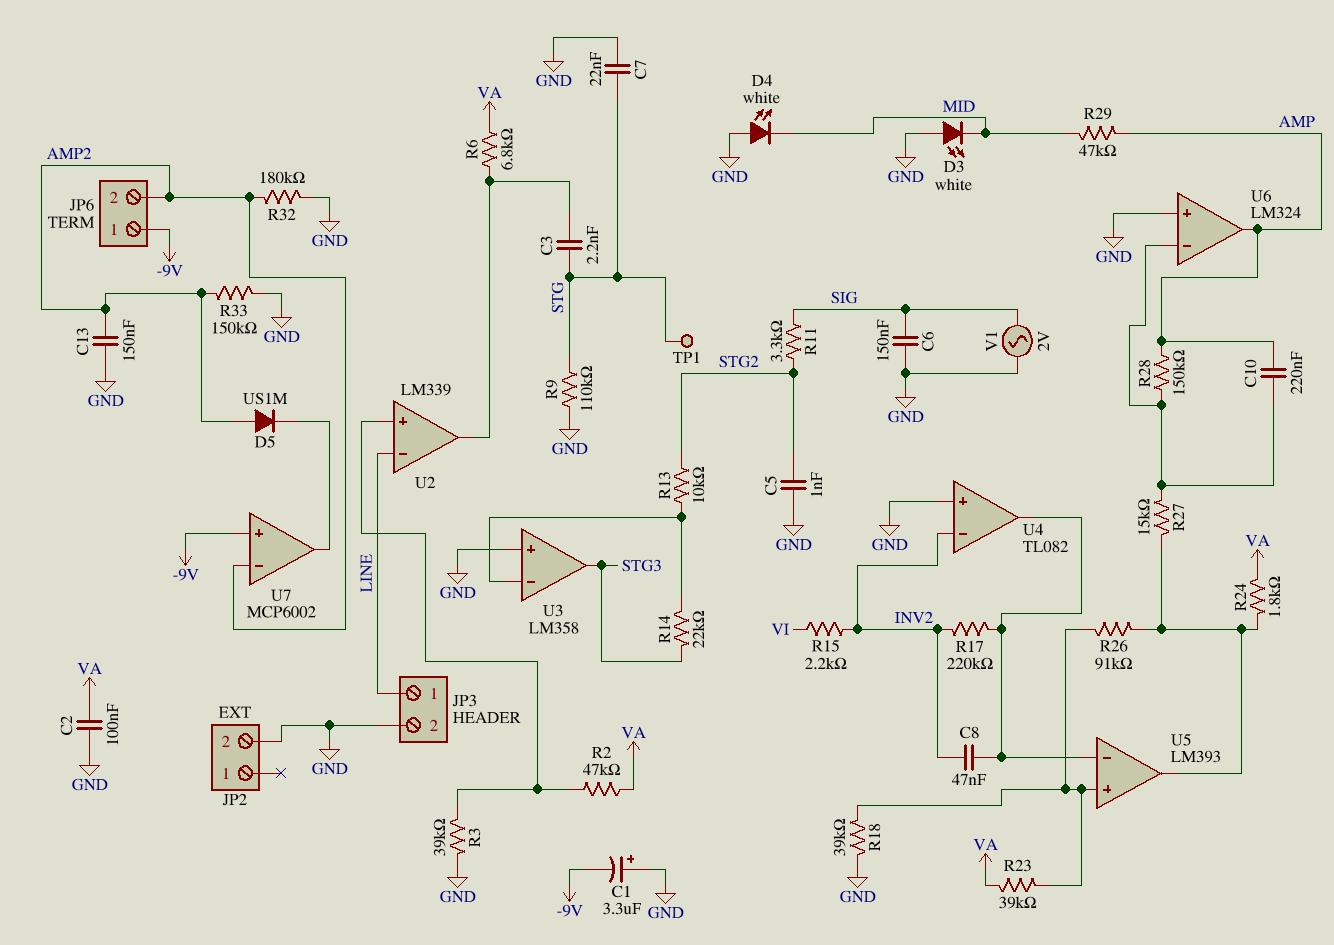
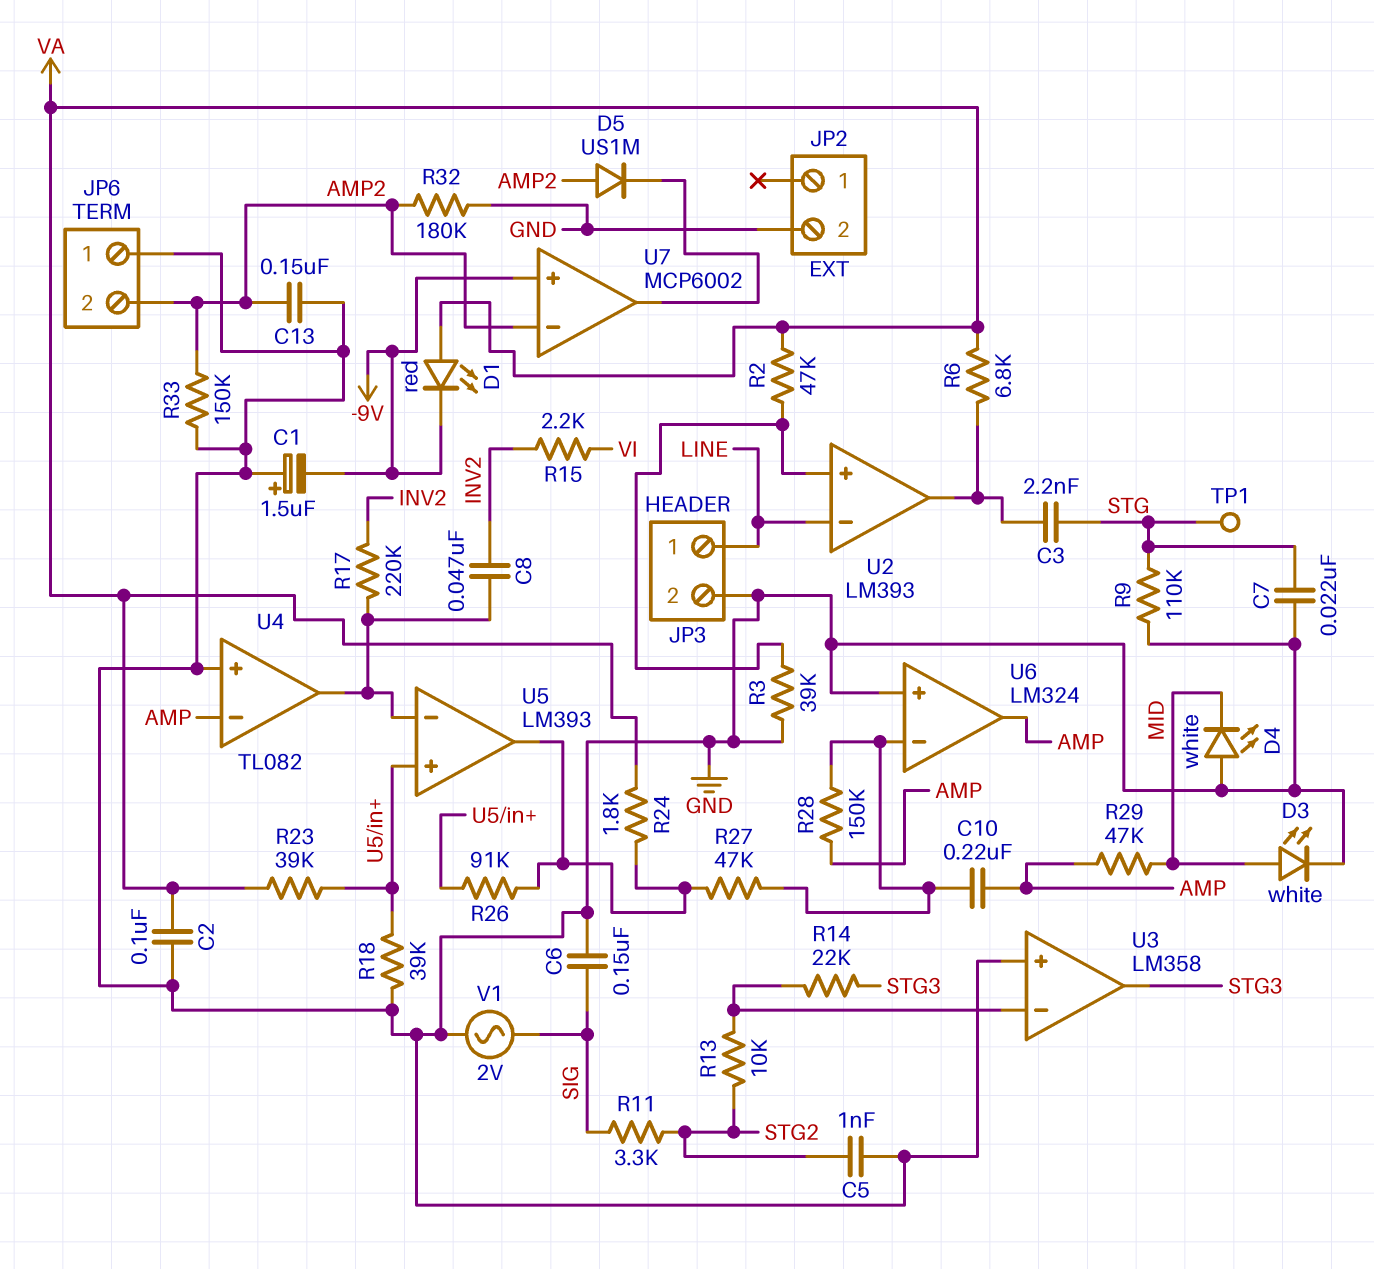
C1: 3.3uF (plus GND, minus -9V) -> 1.5uF (plus GND, minus -9V)
D1: none -> LED red (A VA, K -9V)
D3: LED white (A GND, K MID) -> LED white (A MID, K GND)
JP6 pin 1: -9V -> GND
R27: 15k (U5/out, U6/in-) -> 47k (U5/out, U6/in-)
U2: LM339 -> LM393
U4 pin in-: INV2 -> AMP

